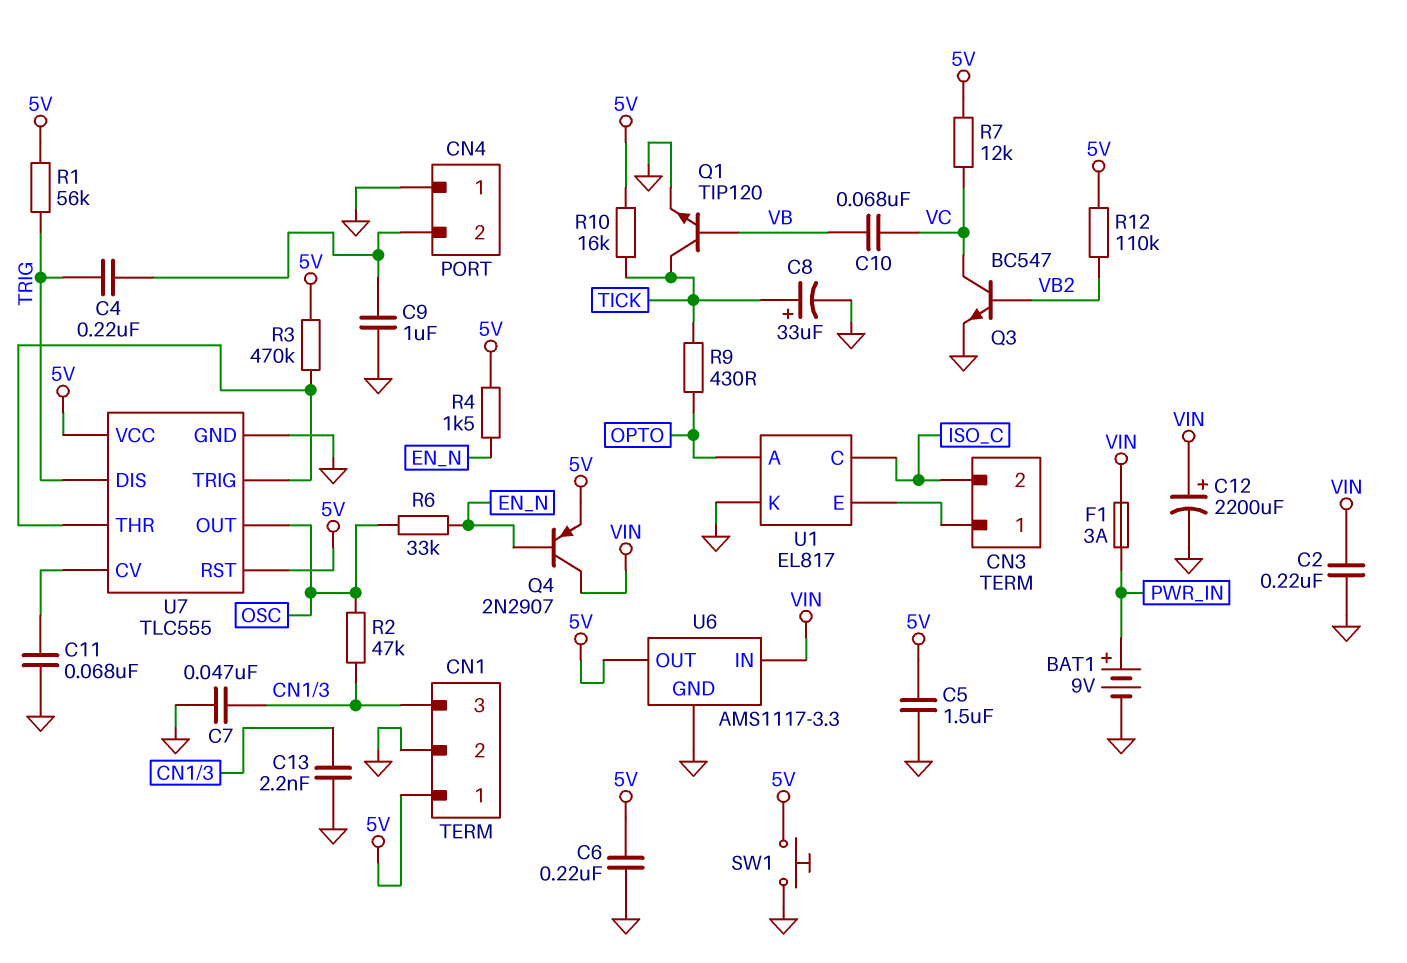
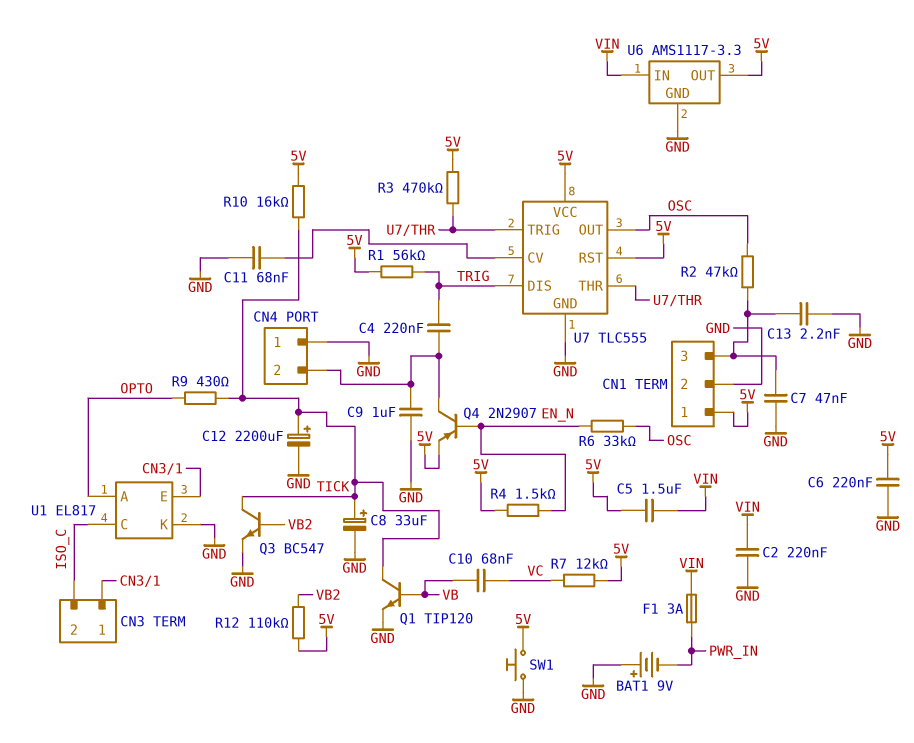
BAT1: 9V (plus PWR_IN, minus GND) -> 9V (plus GND, minus PWR_IN)
C5: 1.5uF (5V, GND) -> 1.5uF (5V, VIN)
C12: 2200uF (plus VIN, minus GND) -> 2200uF (plus TICK, minus GND)
Q3: NPN BC547 (B VB2, C VC, E GND) -> NPN BC547 (B VB2, C TICK, E GND)
Q4: PNP 2N2907 (B EN_N, C VIN, E 5V) -> PNP 2N2907 (B EN_N, C CN4/2, E 5V)

